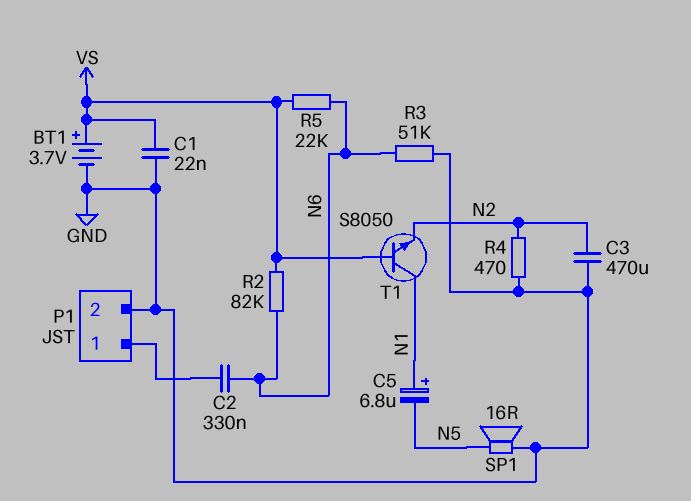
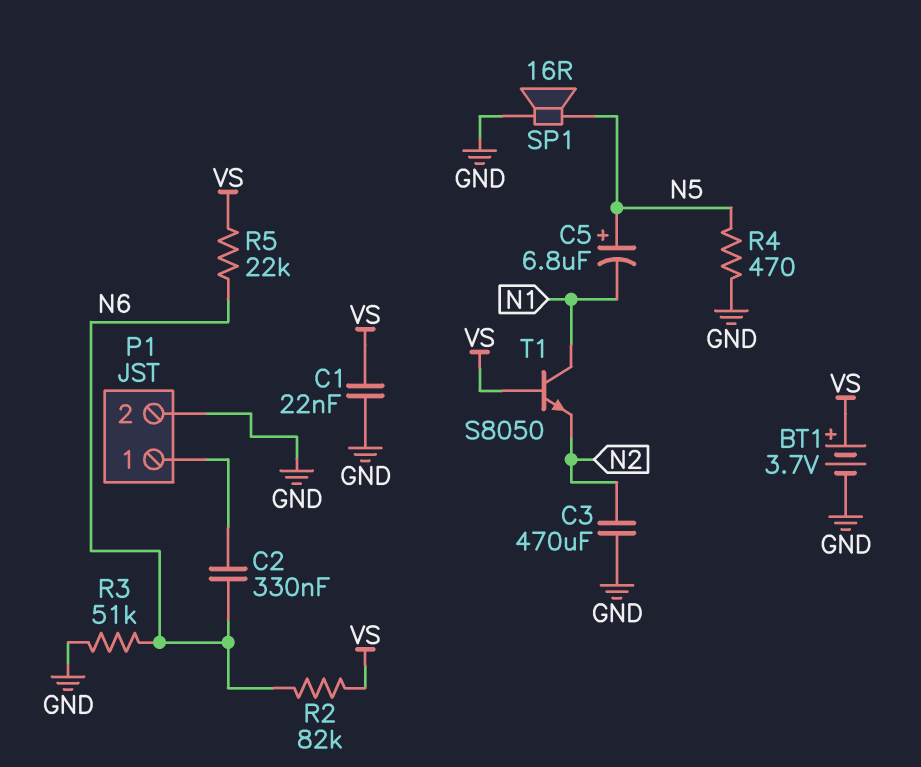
C5: 6.8uF (plus N1, minus N5) -> 6.8uF (plus N5, minus N1)
R4: 470 (GND, N2) -> 470 (GND, N5)

